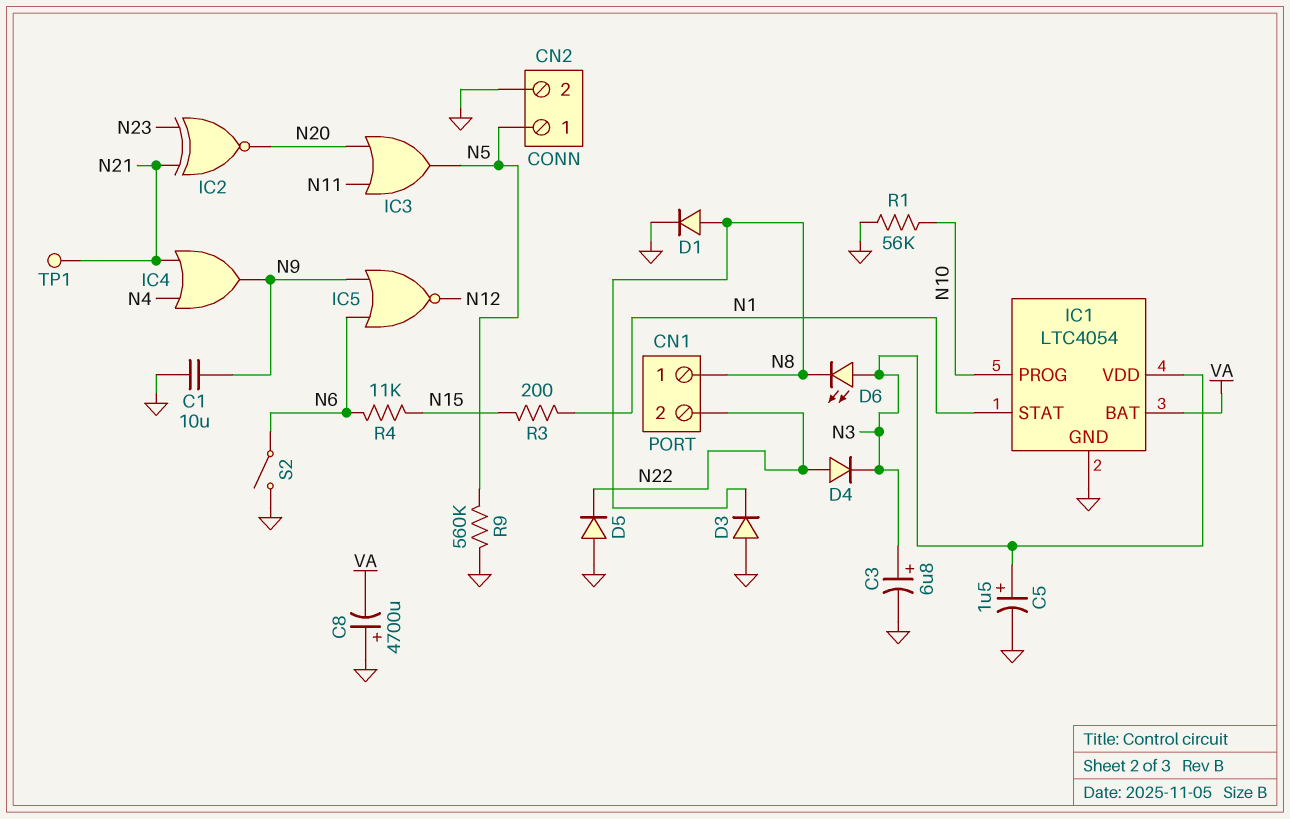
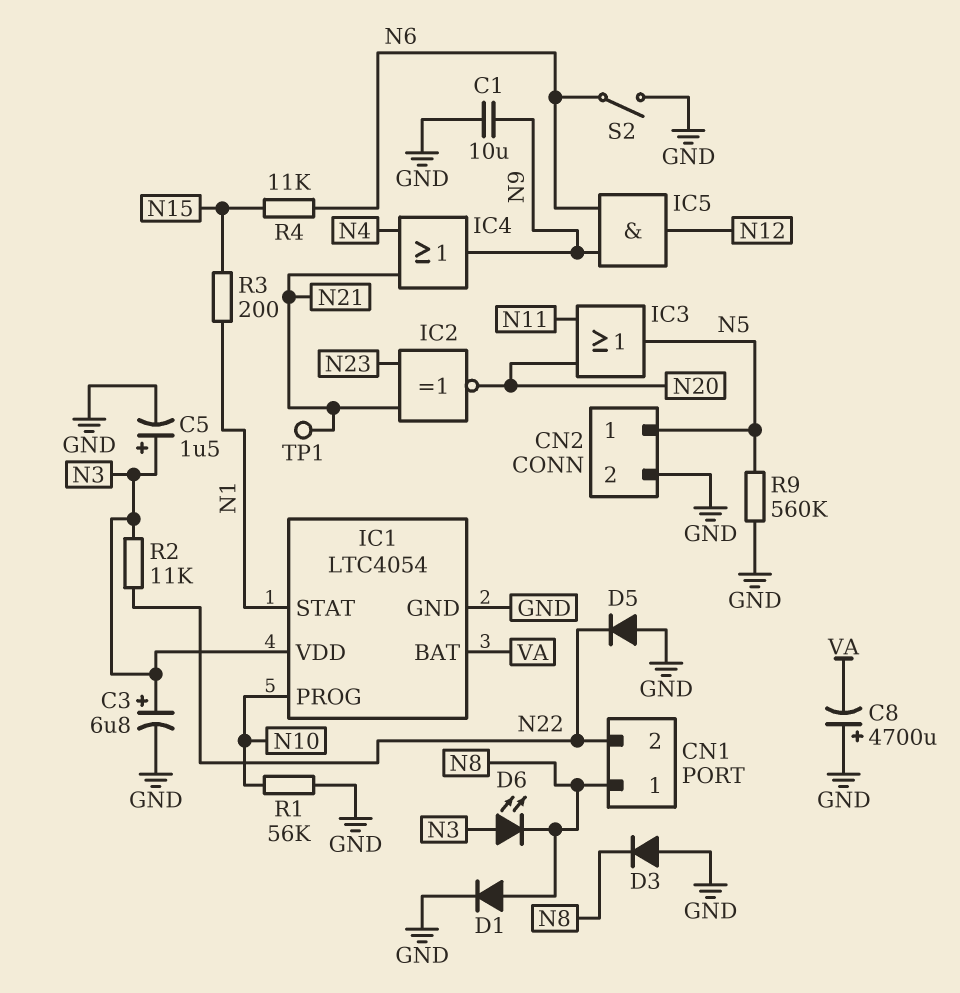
D4: diode (A N22, K N3) -> none
IC5: NOR (in N6, in N9, out N12) -> AND (in N6, in N9, out N12)
R2: none -> 11k (N3, N22)

